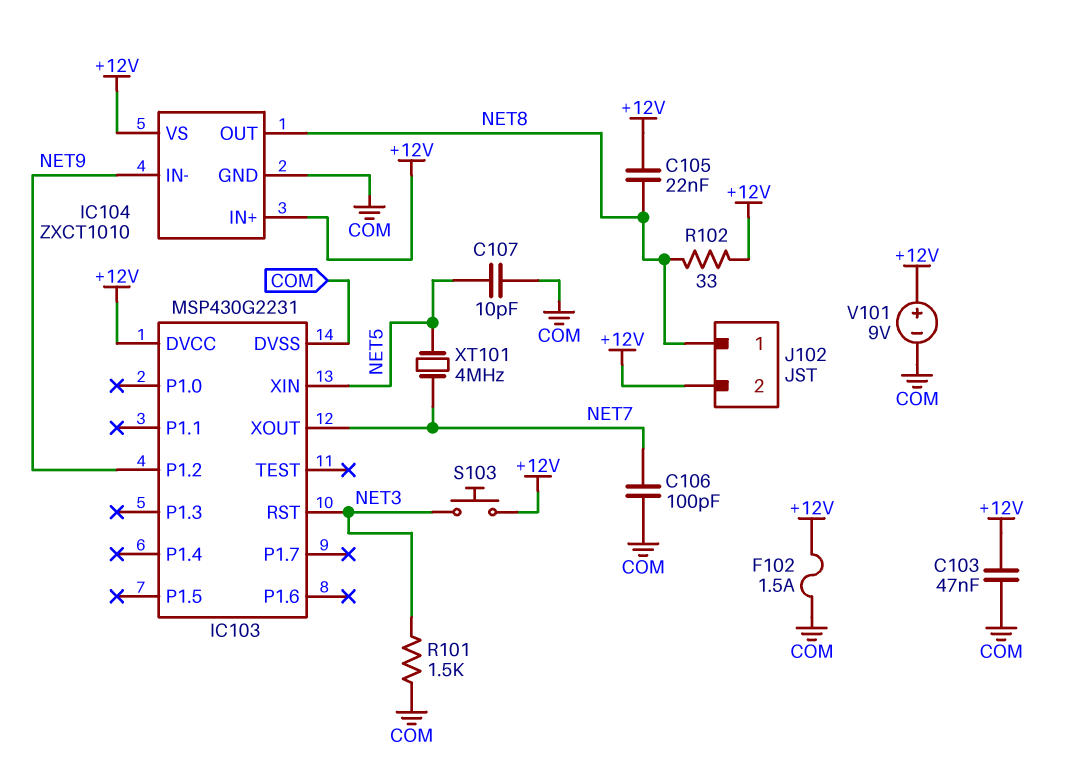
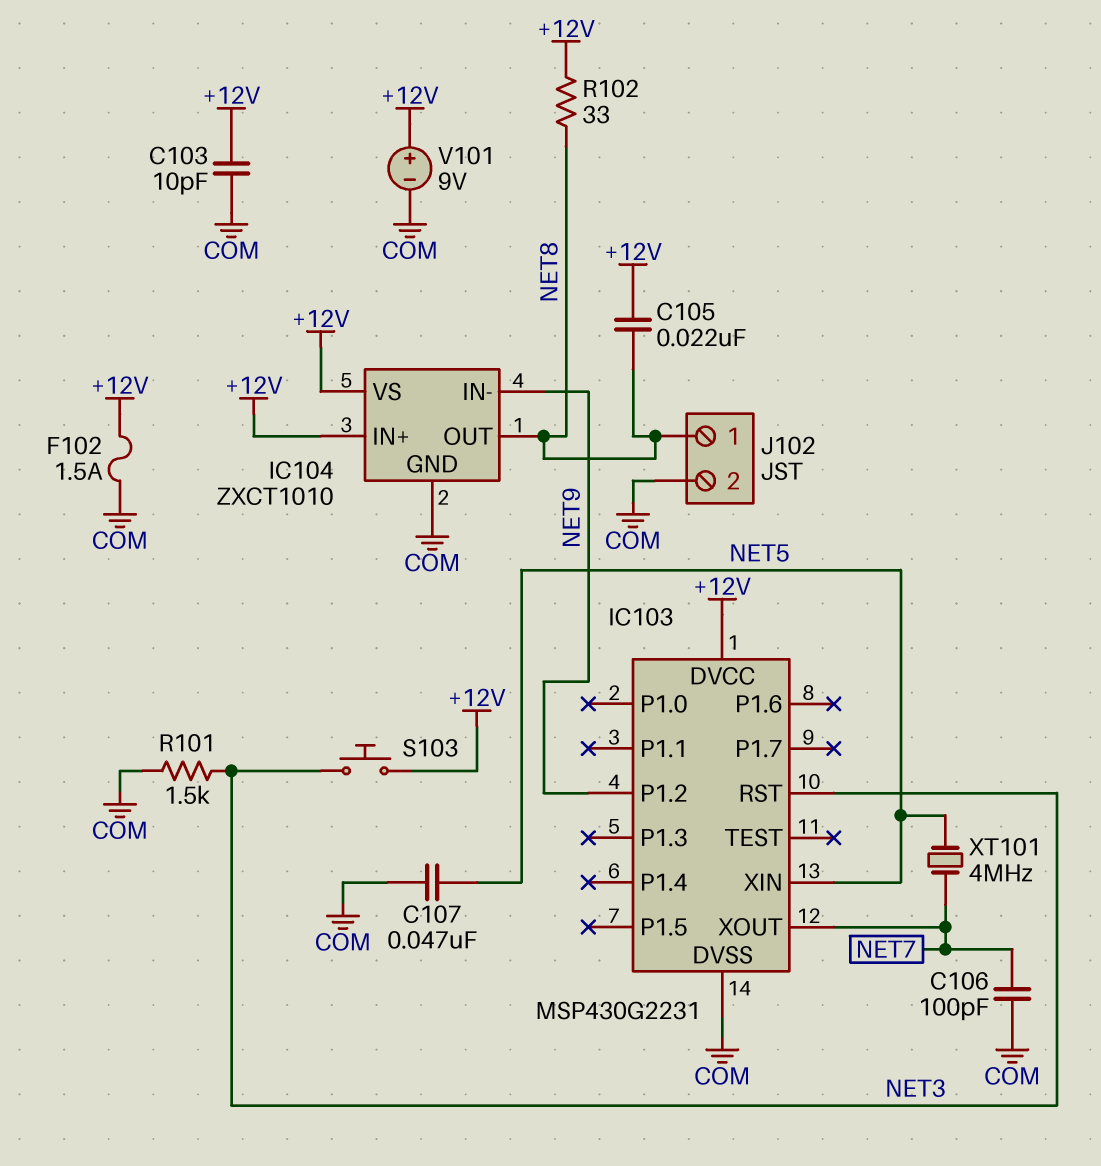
C103: 47nF (+12V, COM) -> 10pF (+12V, COM)
C107: 10pF (COM, NET5) -> 47nF (COM, NET5)
J102 pin 2: +12V -> COM

